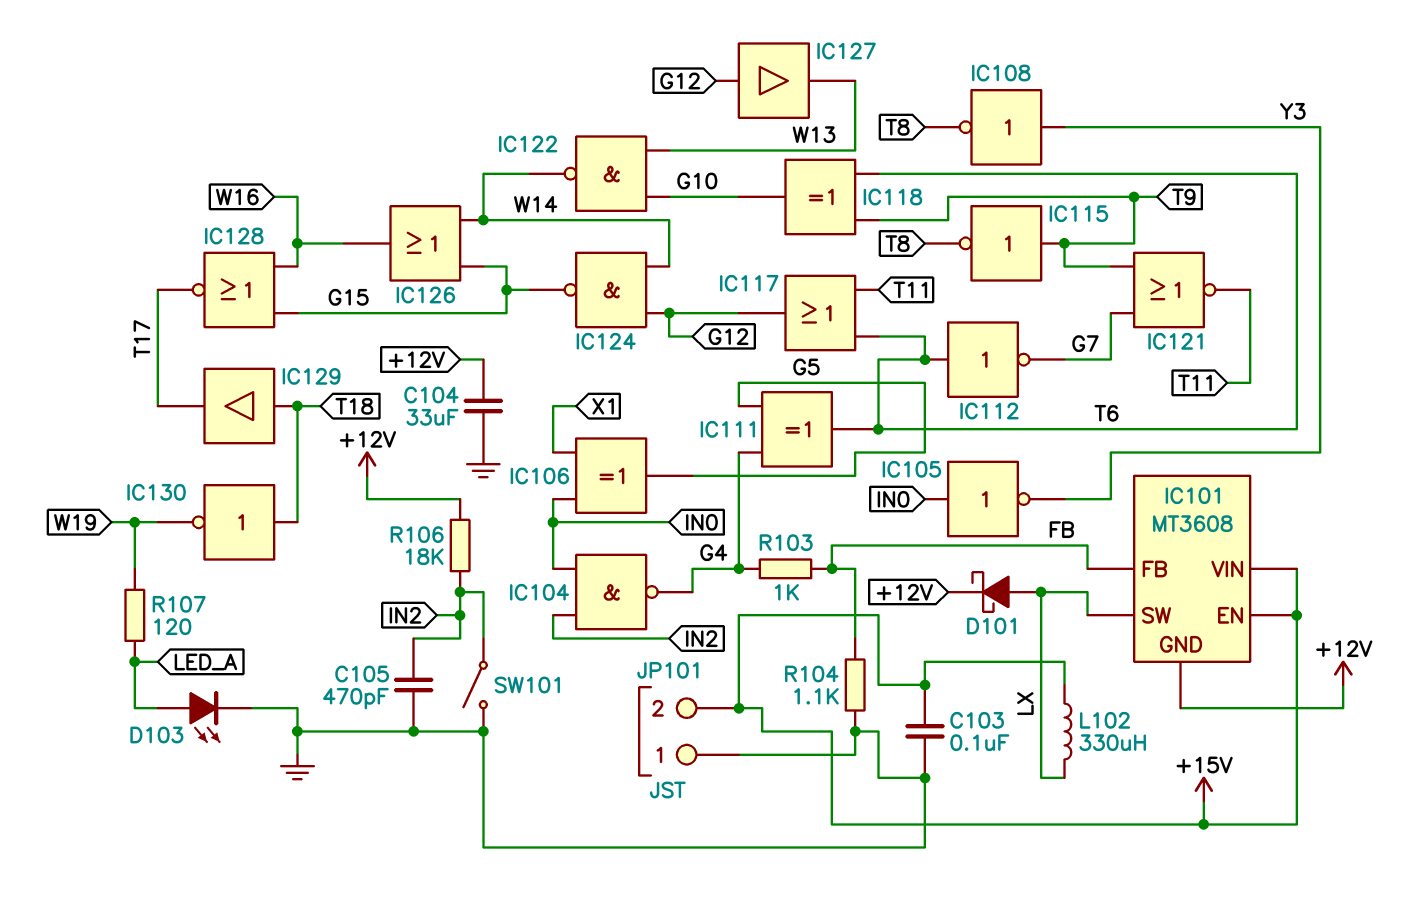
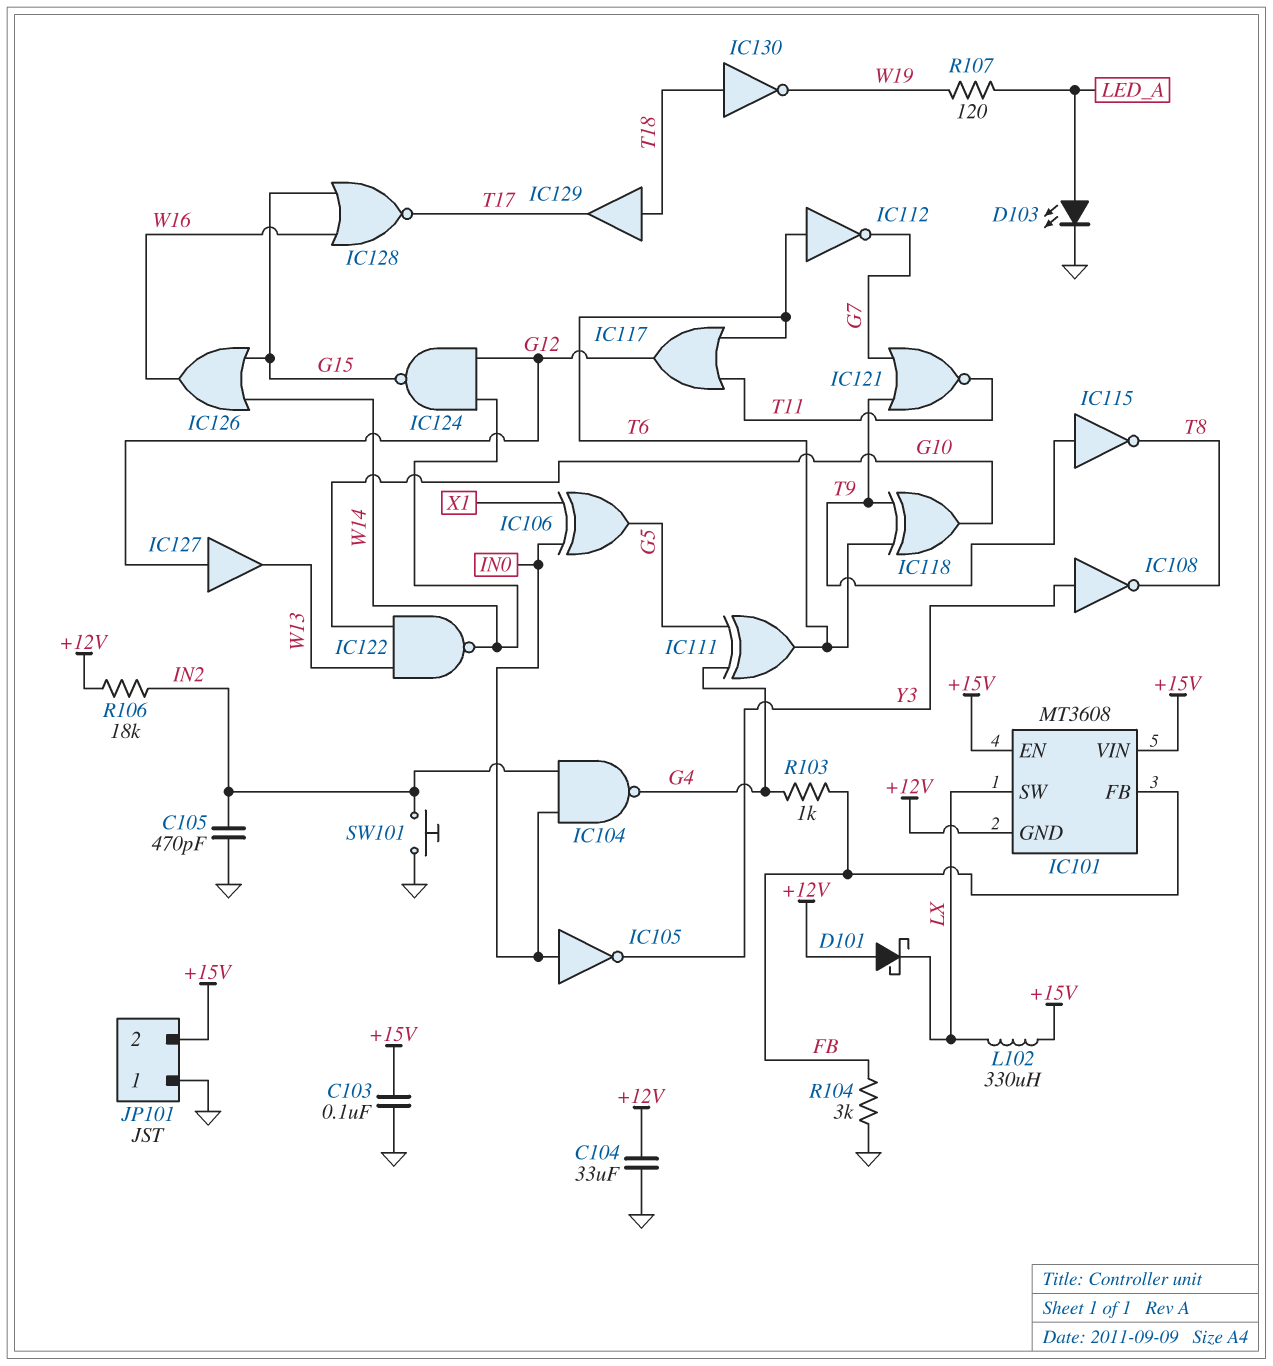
D101: schottky (A LX, K +12V) -> schottky (A +12V, K LX)
R104: 1.1k (FB, GND) -> 3k (FB, GND)
SW101: switch (GND, IN2) -> button (GND, IN2)

